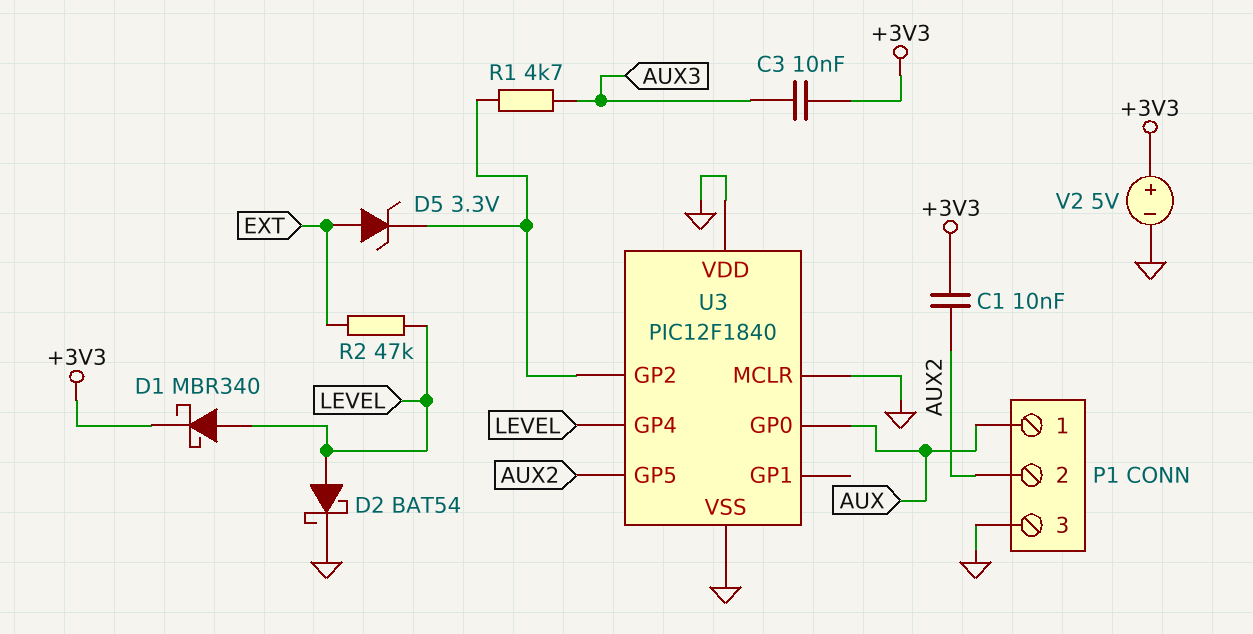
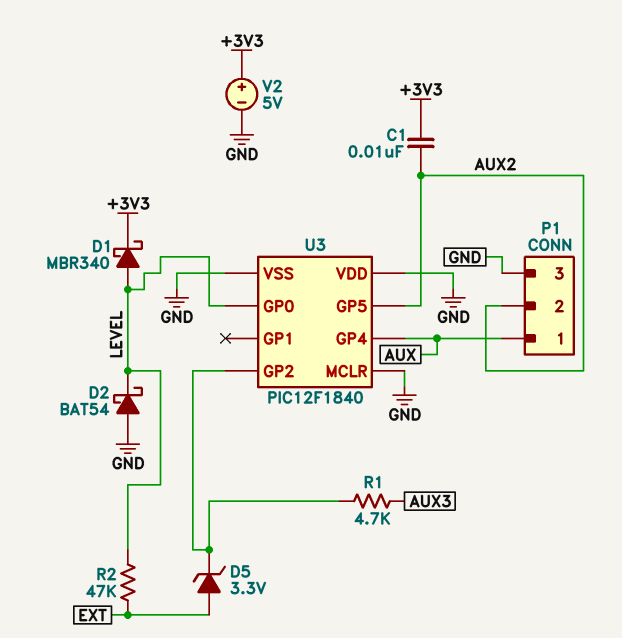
C3: 10nF (+3V3, AUX3) -> none
D2: schottky BAT54 (A LEVEL, K GND) -> schottky BAT54 (A GND, K LEVEL)
U3 pin GP0: AUX -> LEVEL
U3 pin GP4: LEVEL -> AUX

